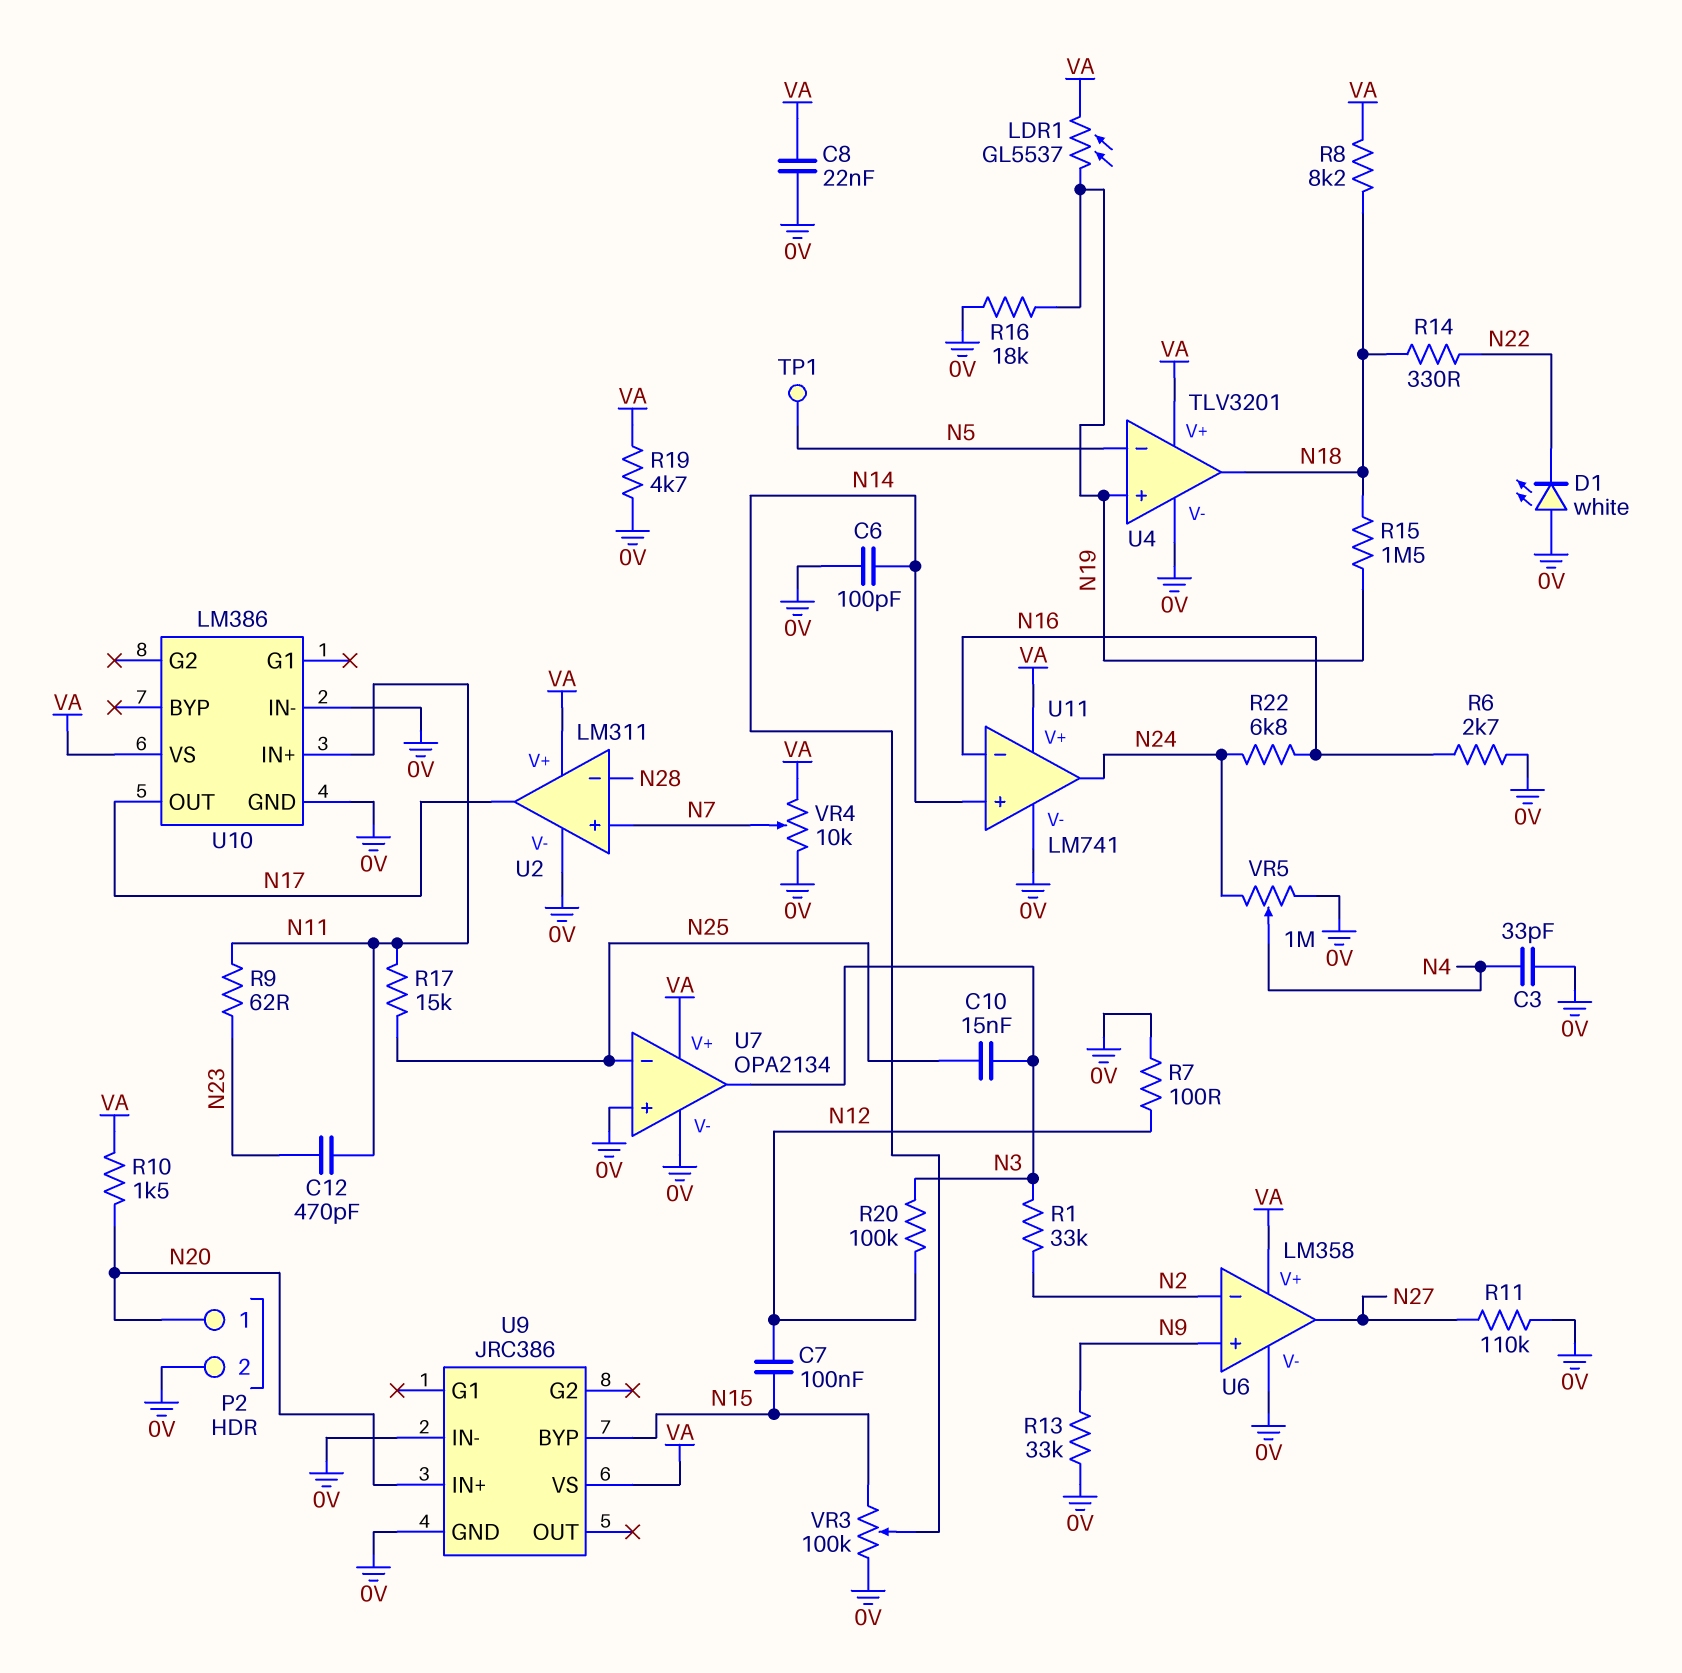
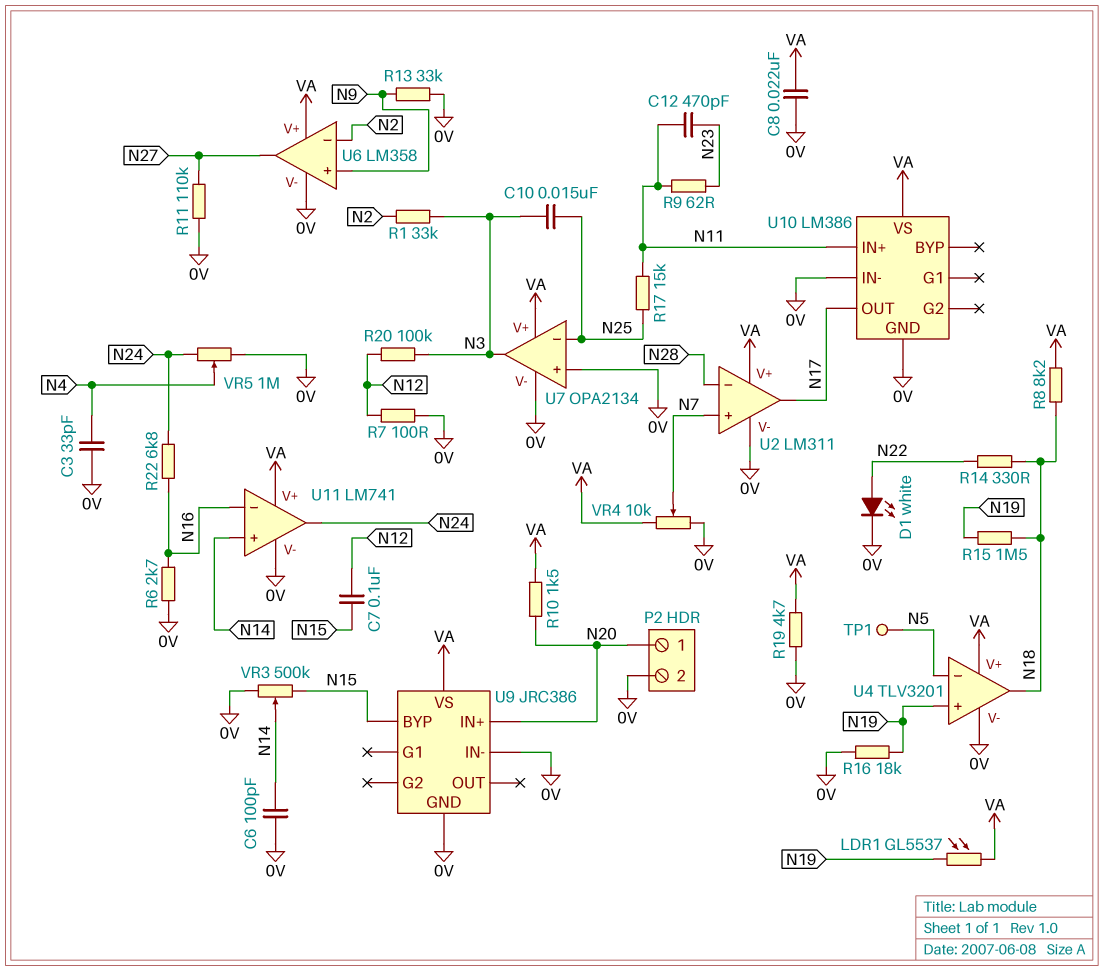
D1: LED white (A 0V, K N22) -> LED white (A N22, K 0V)
VR3: 100k (0V, N15, wiper N14) -> 500k (0V, N15, wiper N14)

